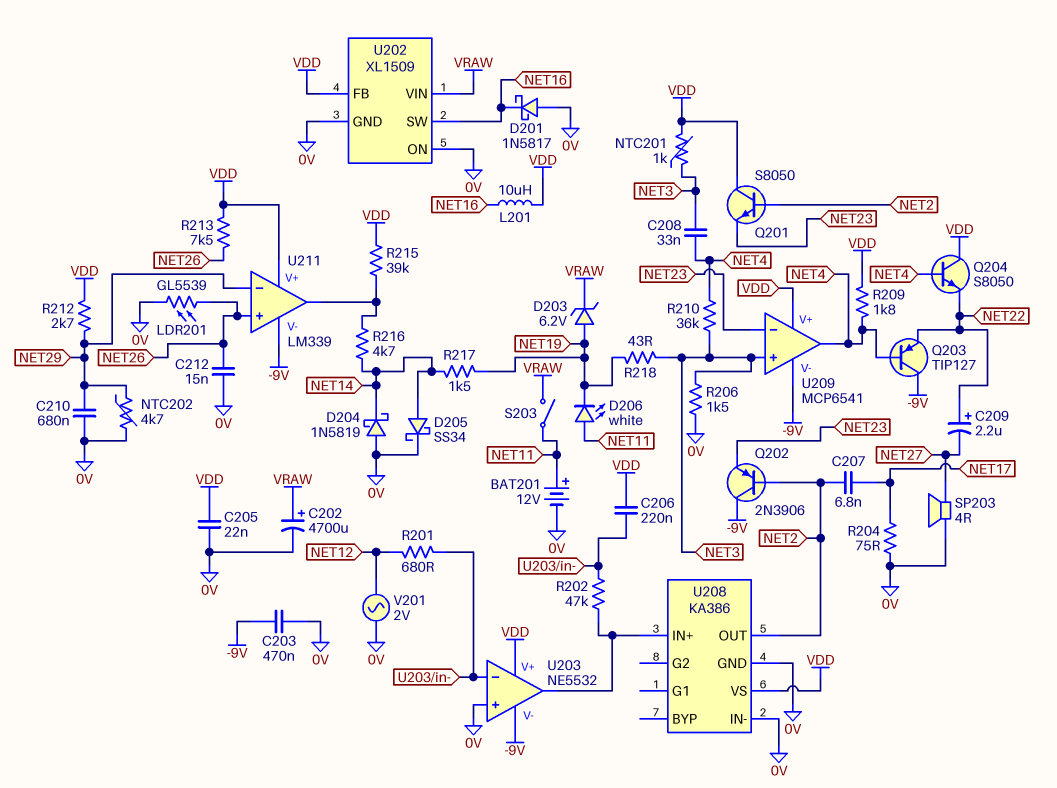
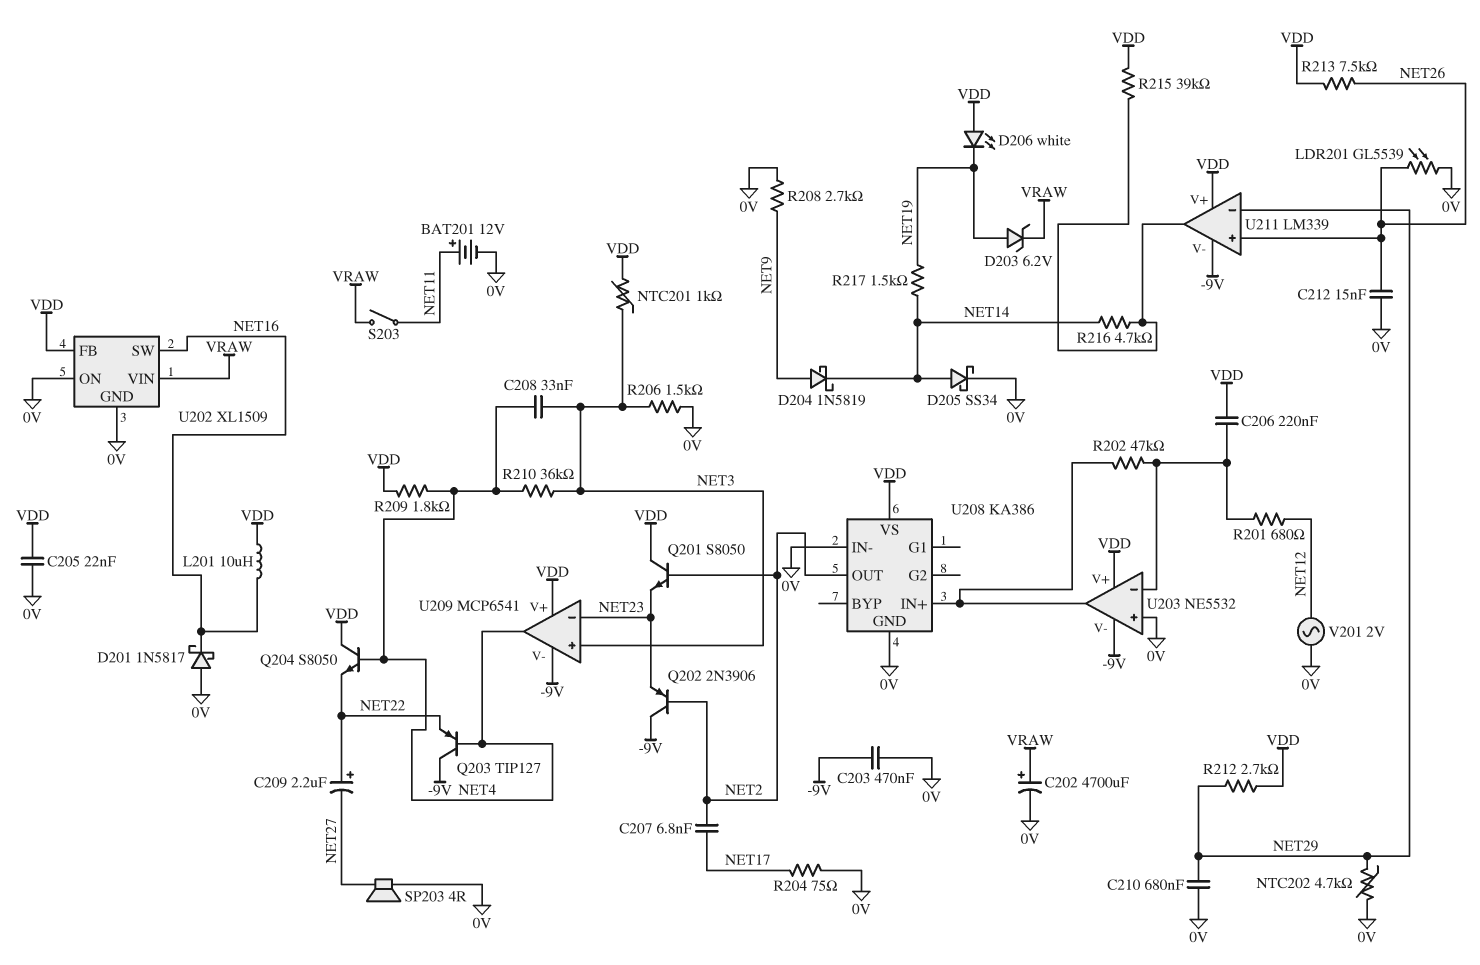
D204: schottky 1N5819 (A 0V, K NET14) -> schottky 1N5819 (A NET9, K NET14)
D206: LED white (A NET11, K NET19) -> LED white (A VDD, K NET19)
R208: none -> 2.7k (0V, NET9)
R218: 43 (NET3, NET19) -> none

